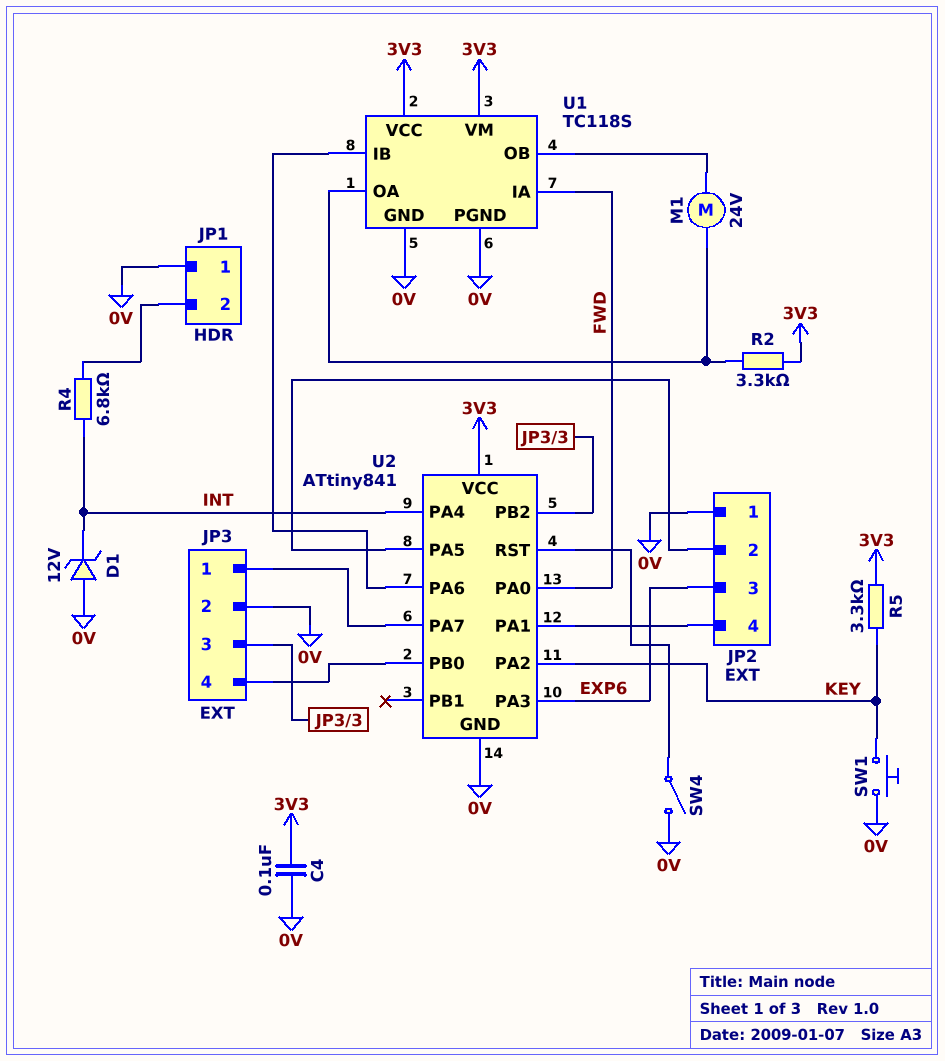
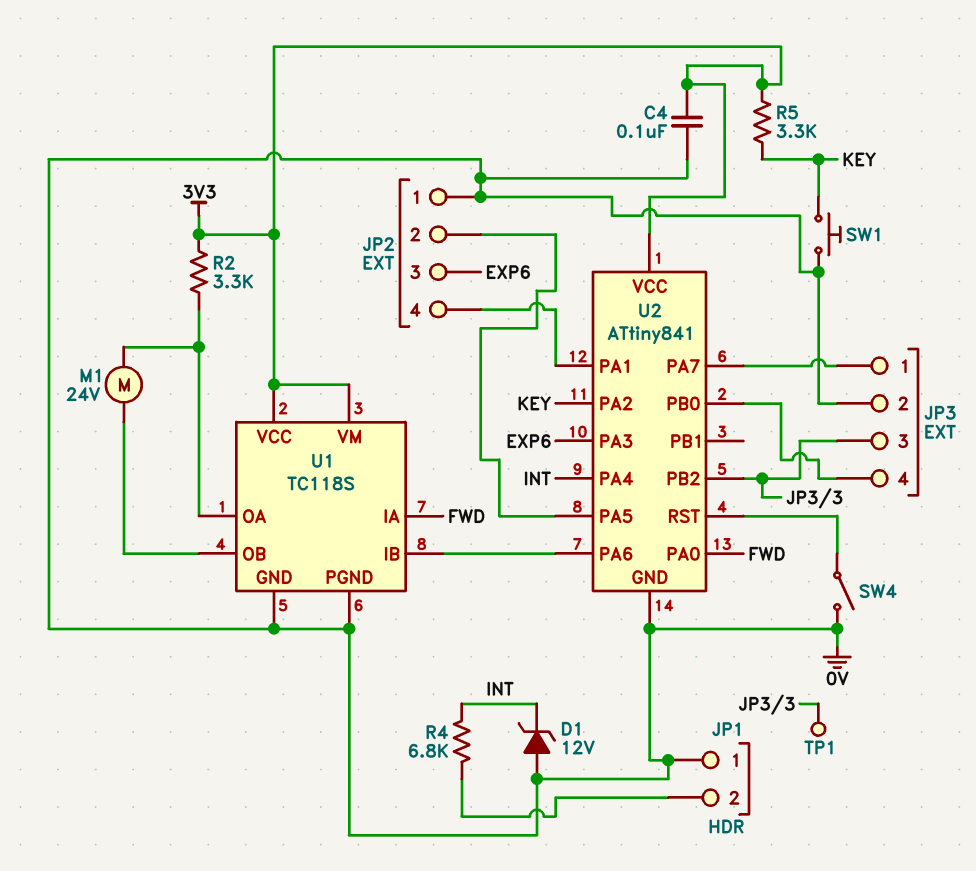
TP1: none -> test point (JP3/3)

